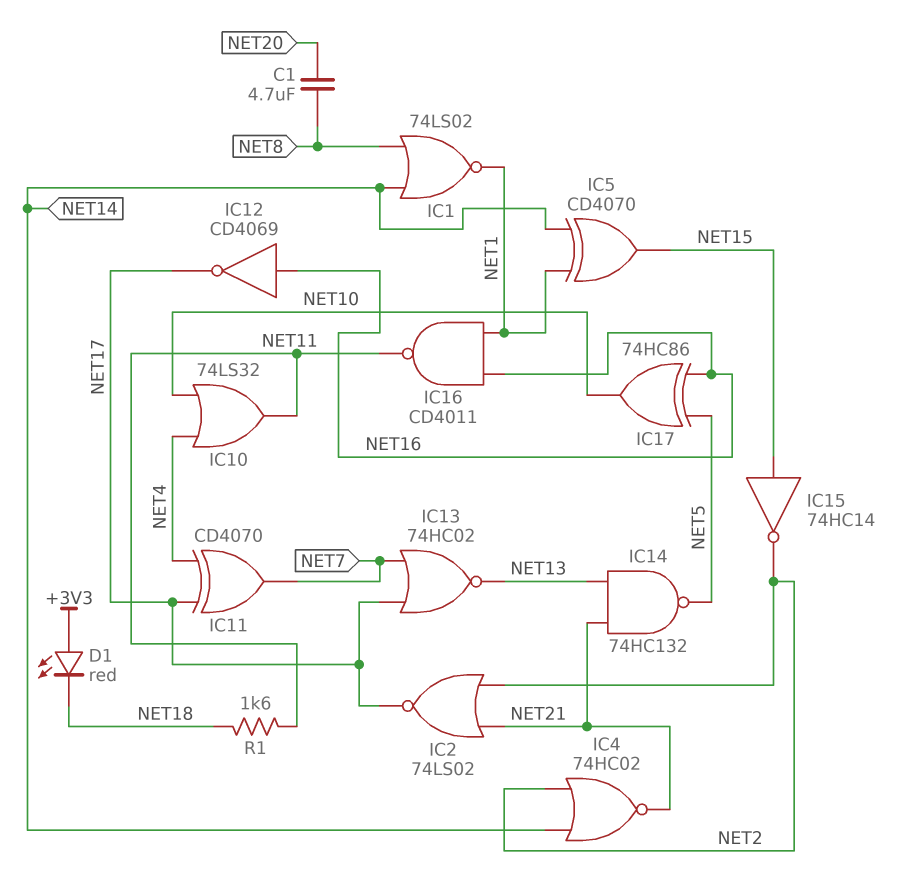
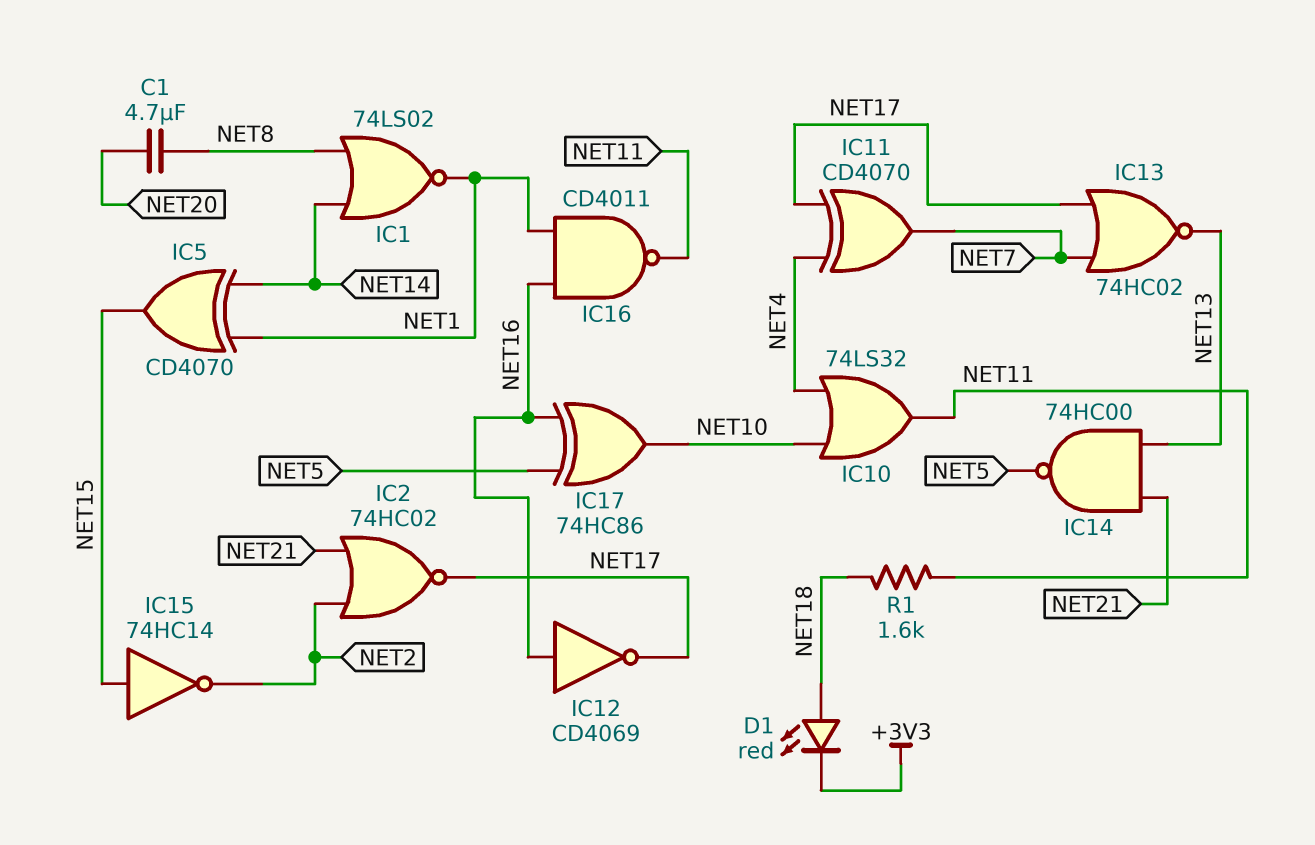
D1: LED red (A +3V3, K NET18) -> LED red (A NET18, K +3V3)
IC2: NOR 74LS02 (in NET2, in NET21, out NET17) -> NOR 74HC02 (in NET2, in NET21, out NET17)
IC4: NOR 74HC02 (in NET2, in NET14, out NET21) -> none
IC14: NAND 74HC132 (in NET13, in NET21, out NET5) -> NAND 74HC00 (in NET13, in NET21, out NET5)

